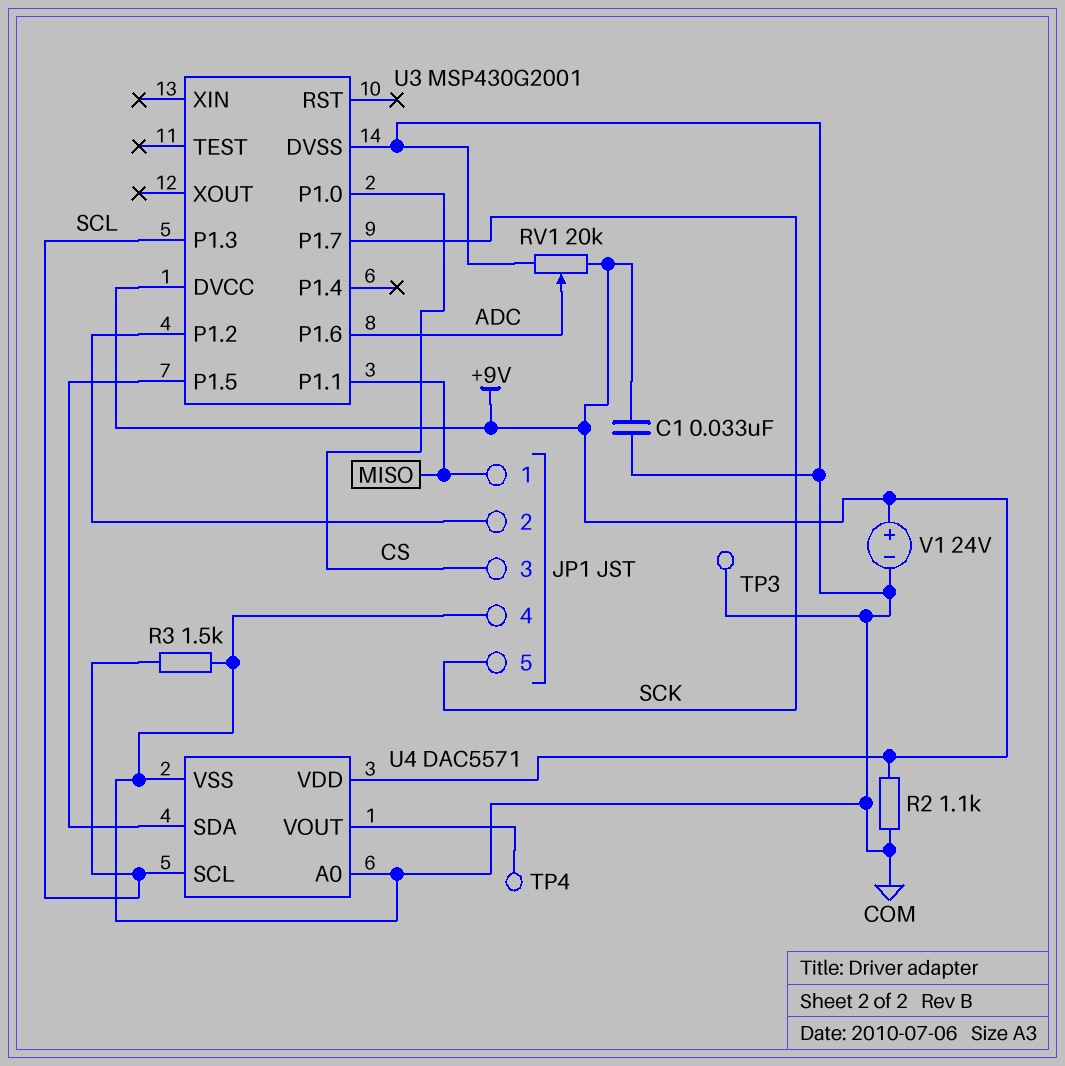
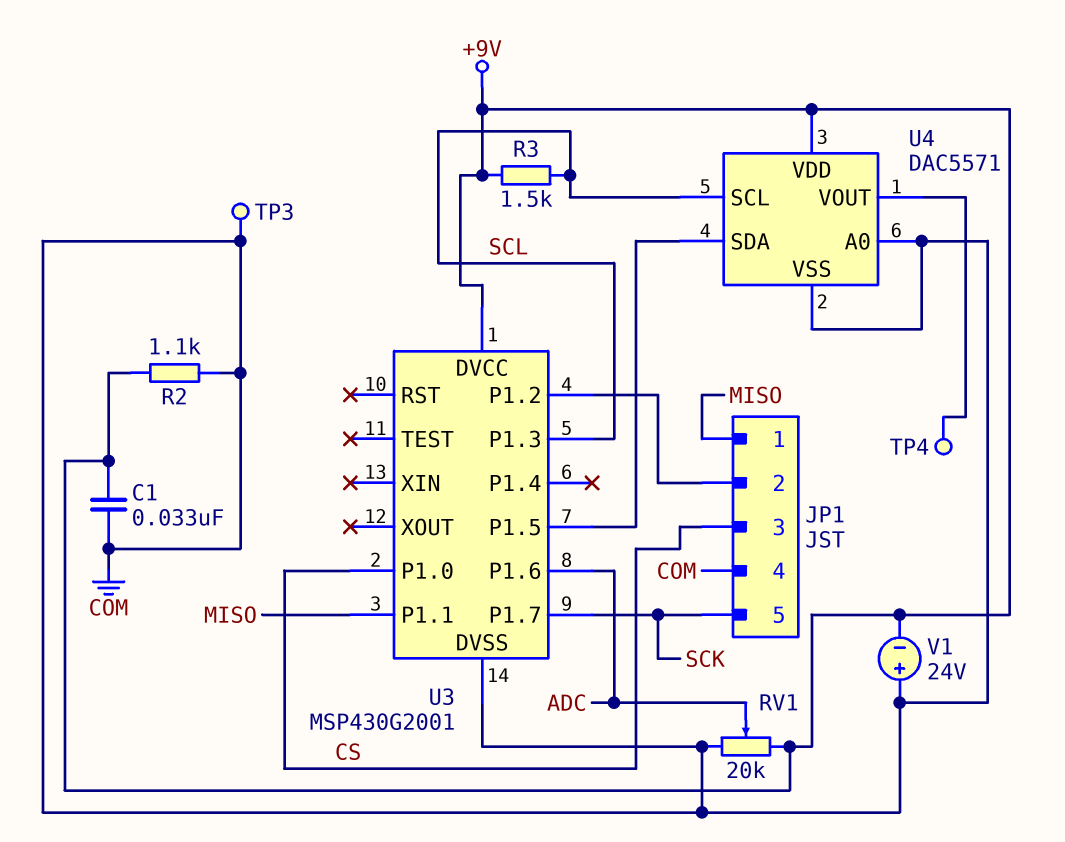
R3: 1.5k (COM, SCL) -> 1.5k (+9V, SCL)
V1: 24V (plus +9V, minus COM) -> 24V (plus COM, minus +9V)

